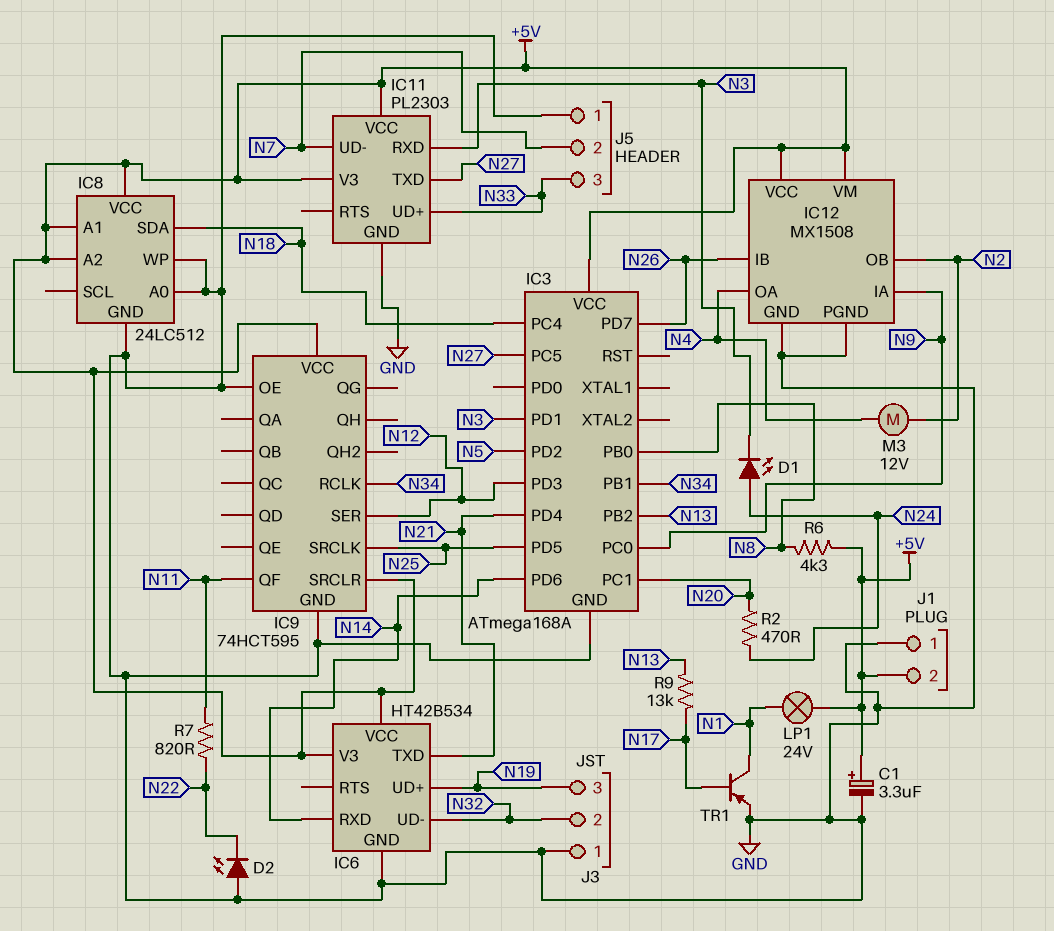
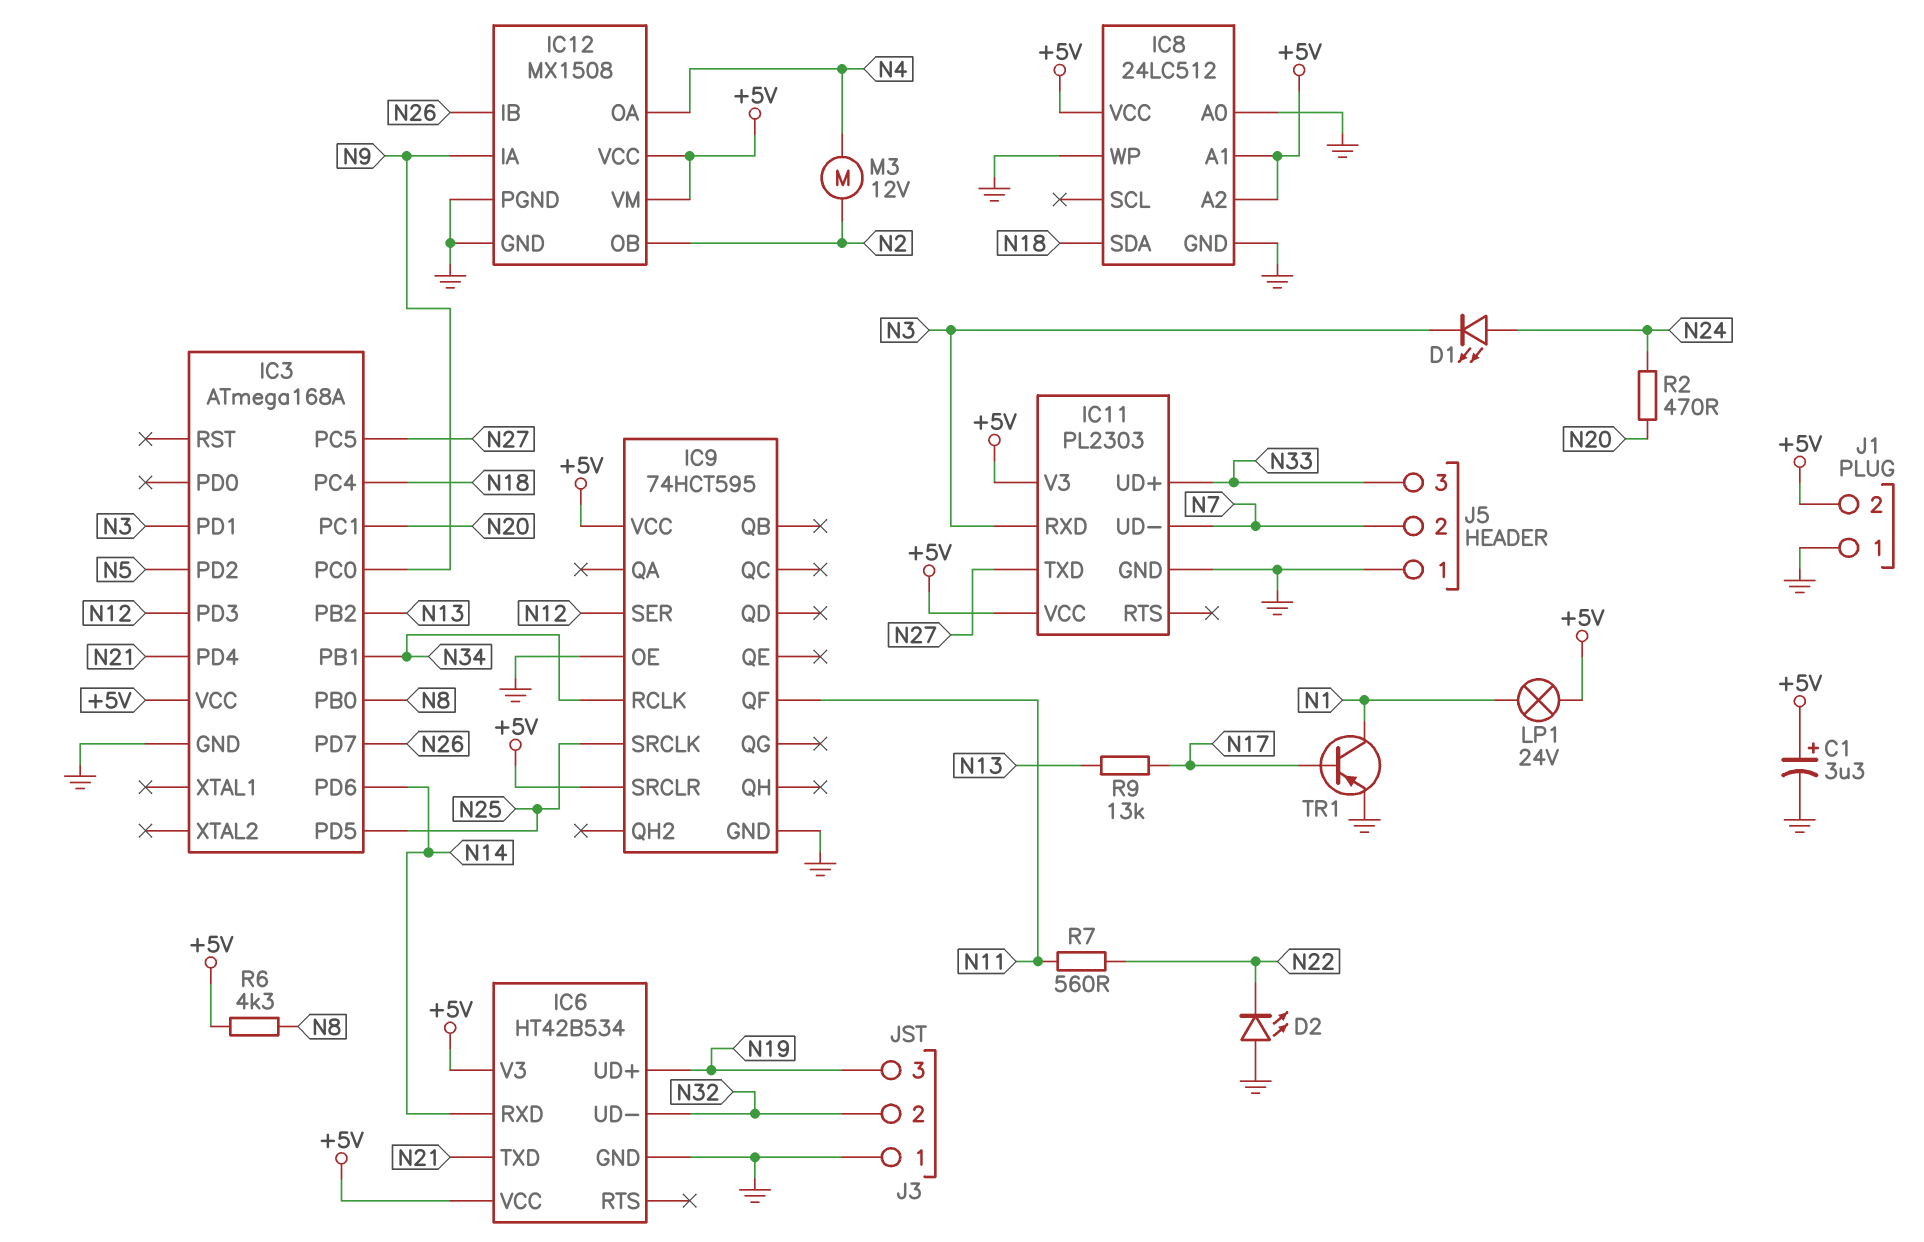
R7: 820 (N11, N22) -> 560 (N11, N22)

